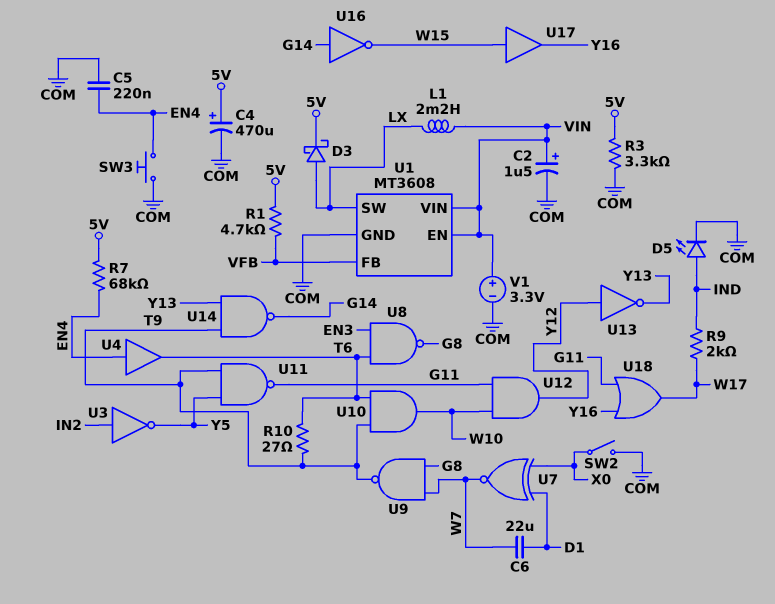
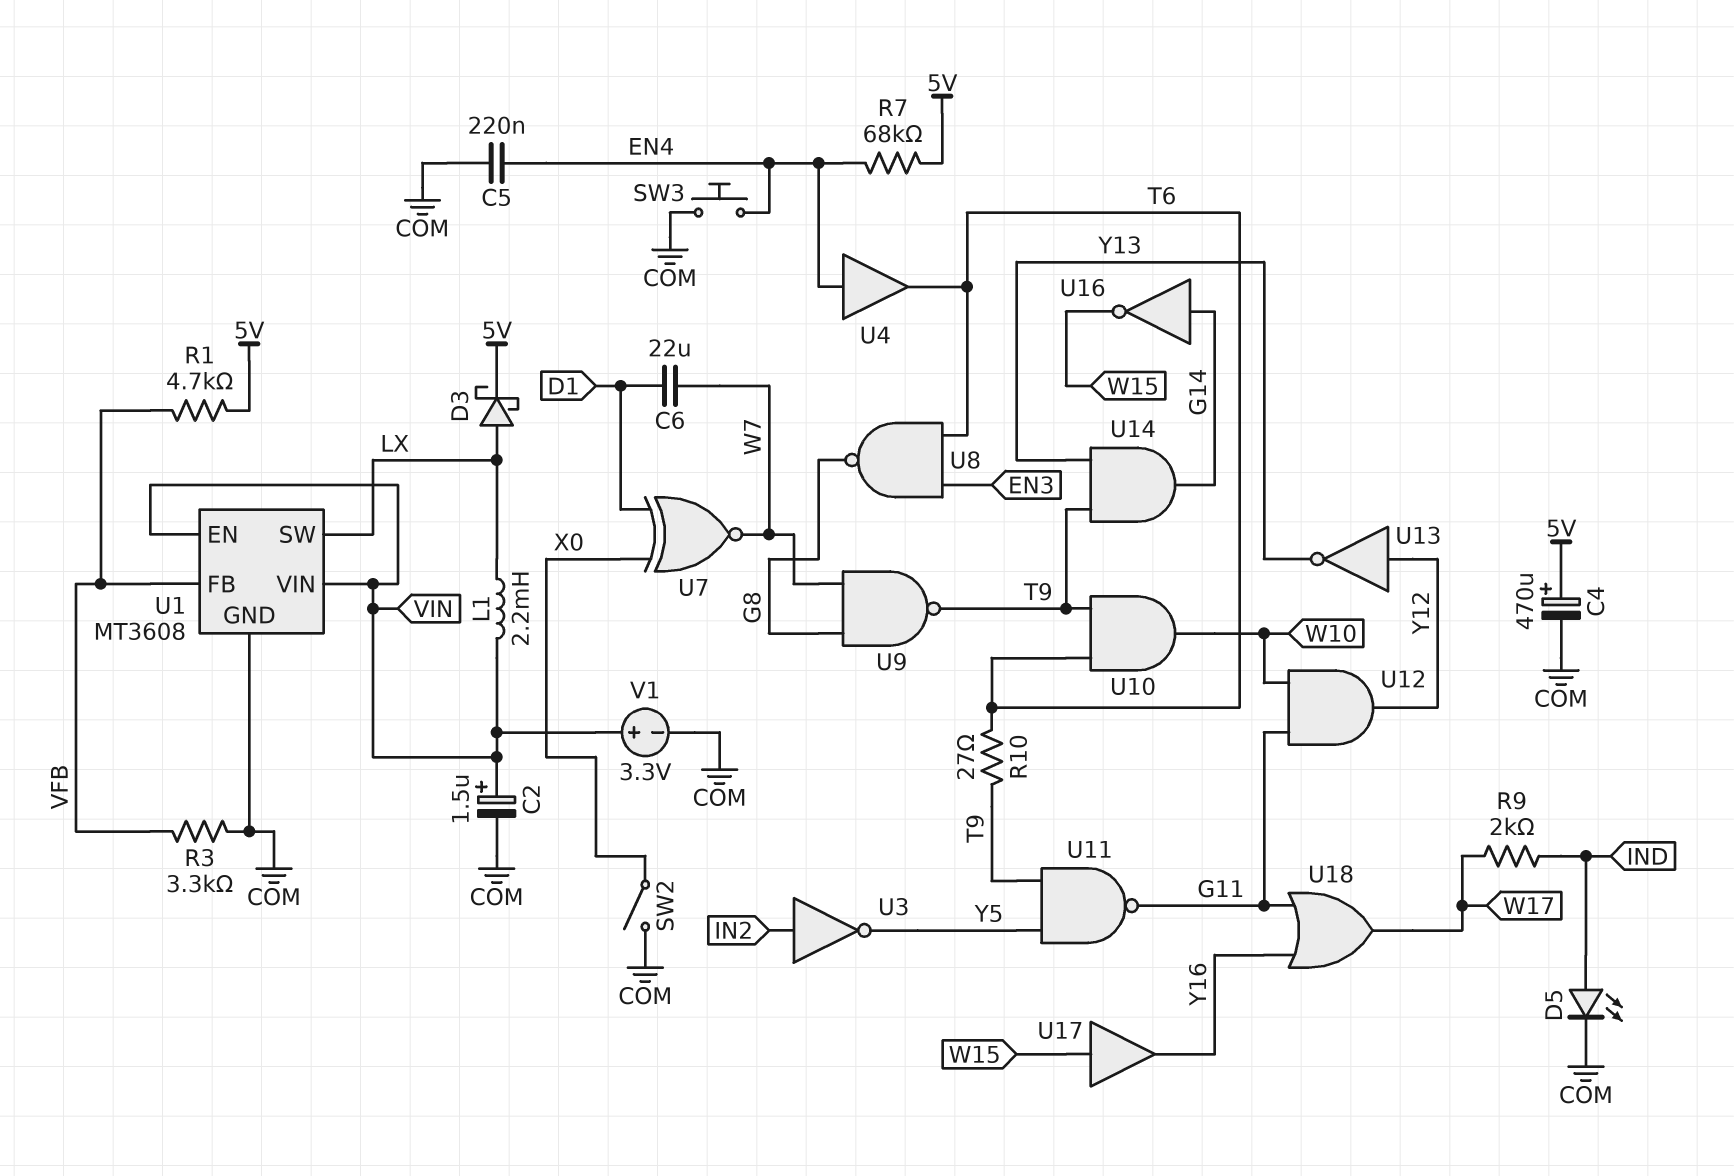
R3: 3.3k (5V, COM) -> 3.3k (COM, VFB)
U14: NAND (in T9, in Y13, out G14) -> AND (in T9, in Y13, out G14)

